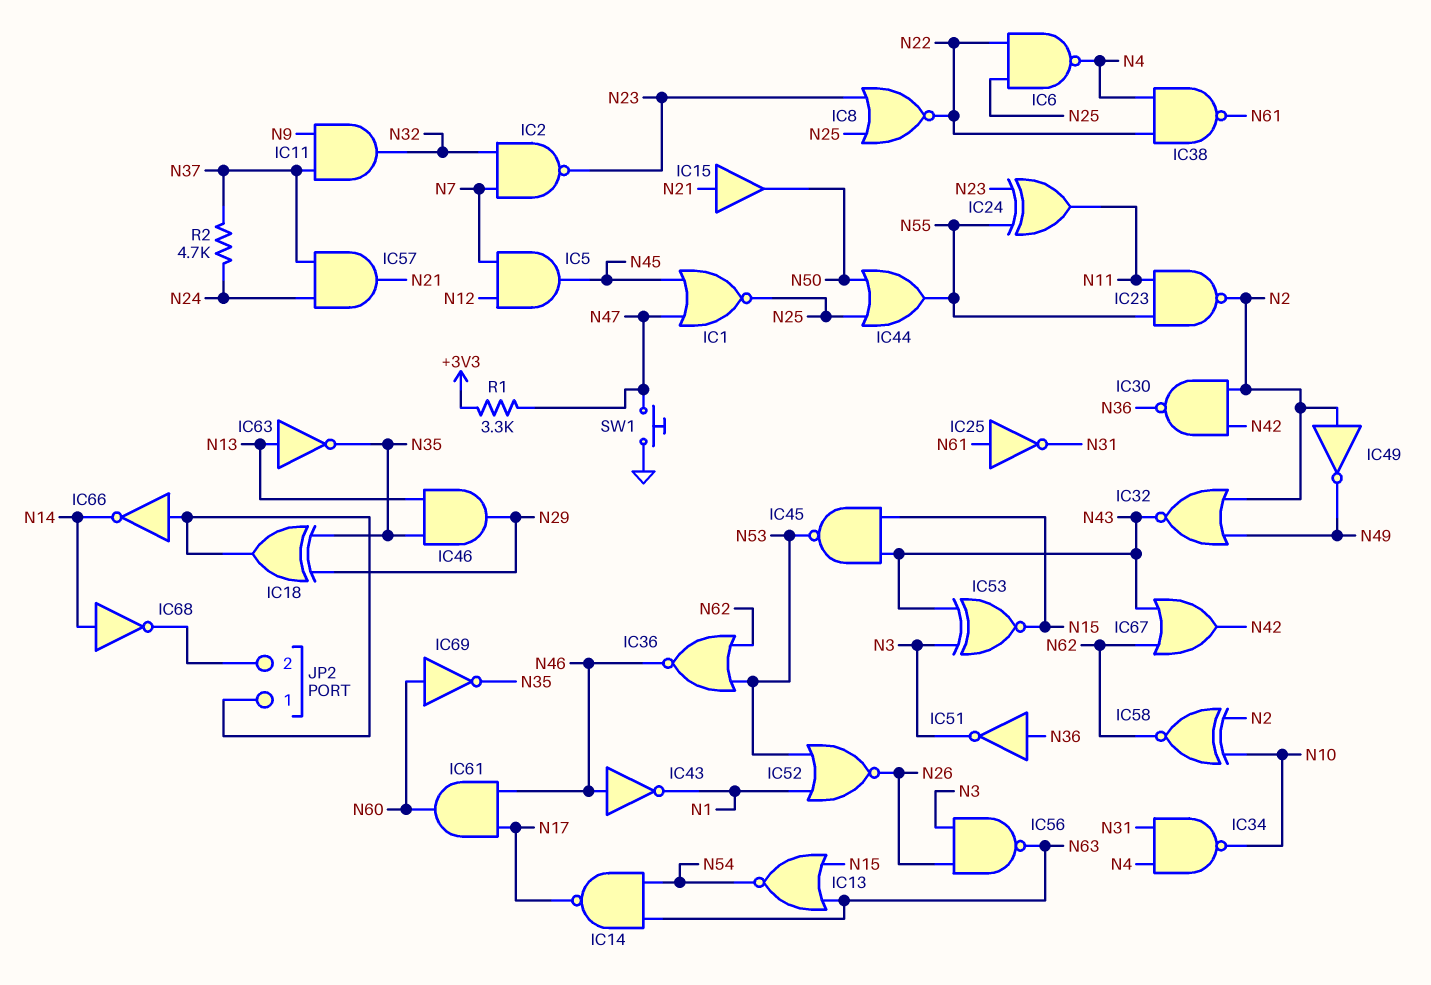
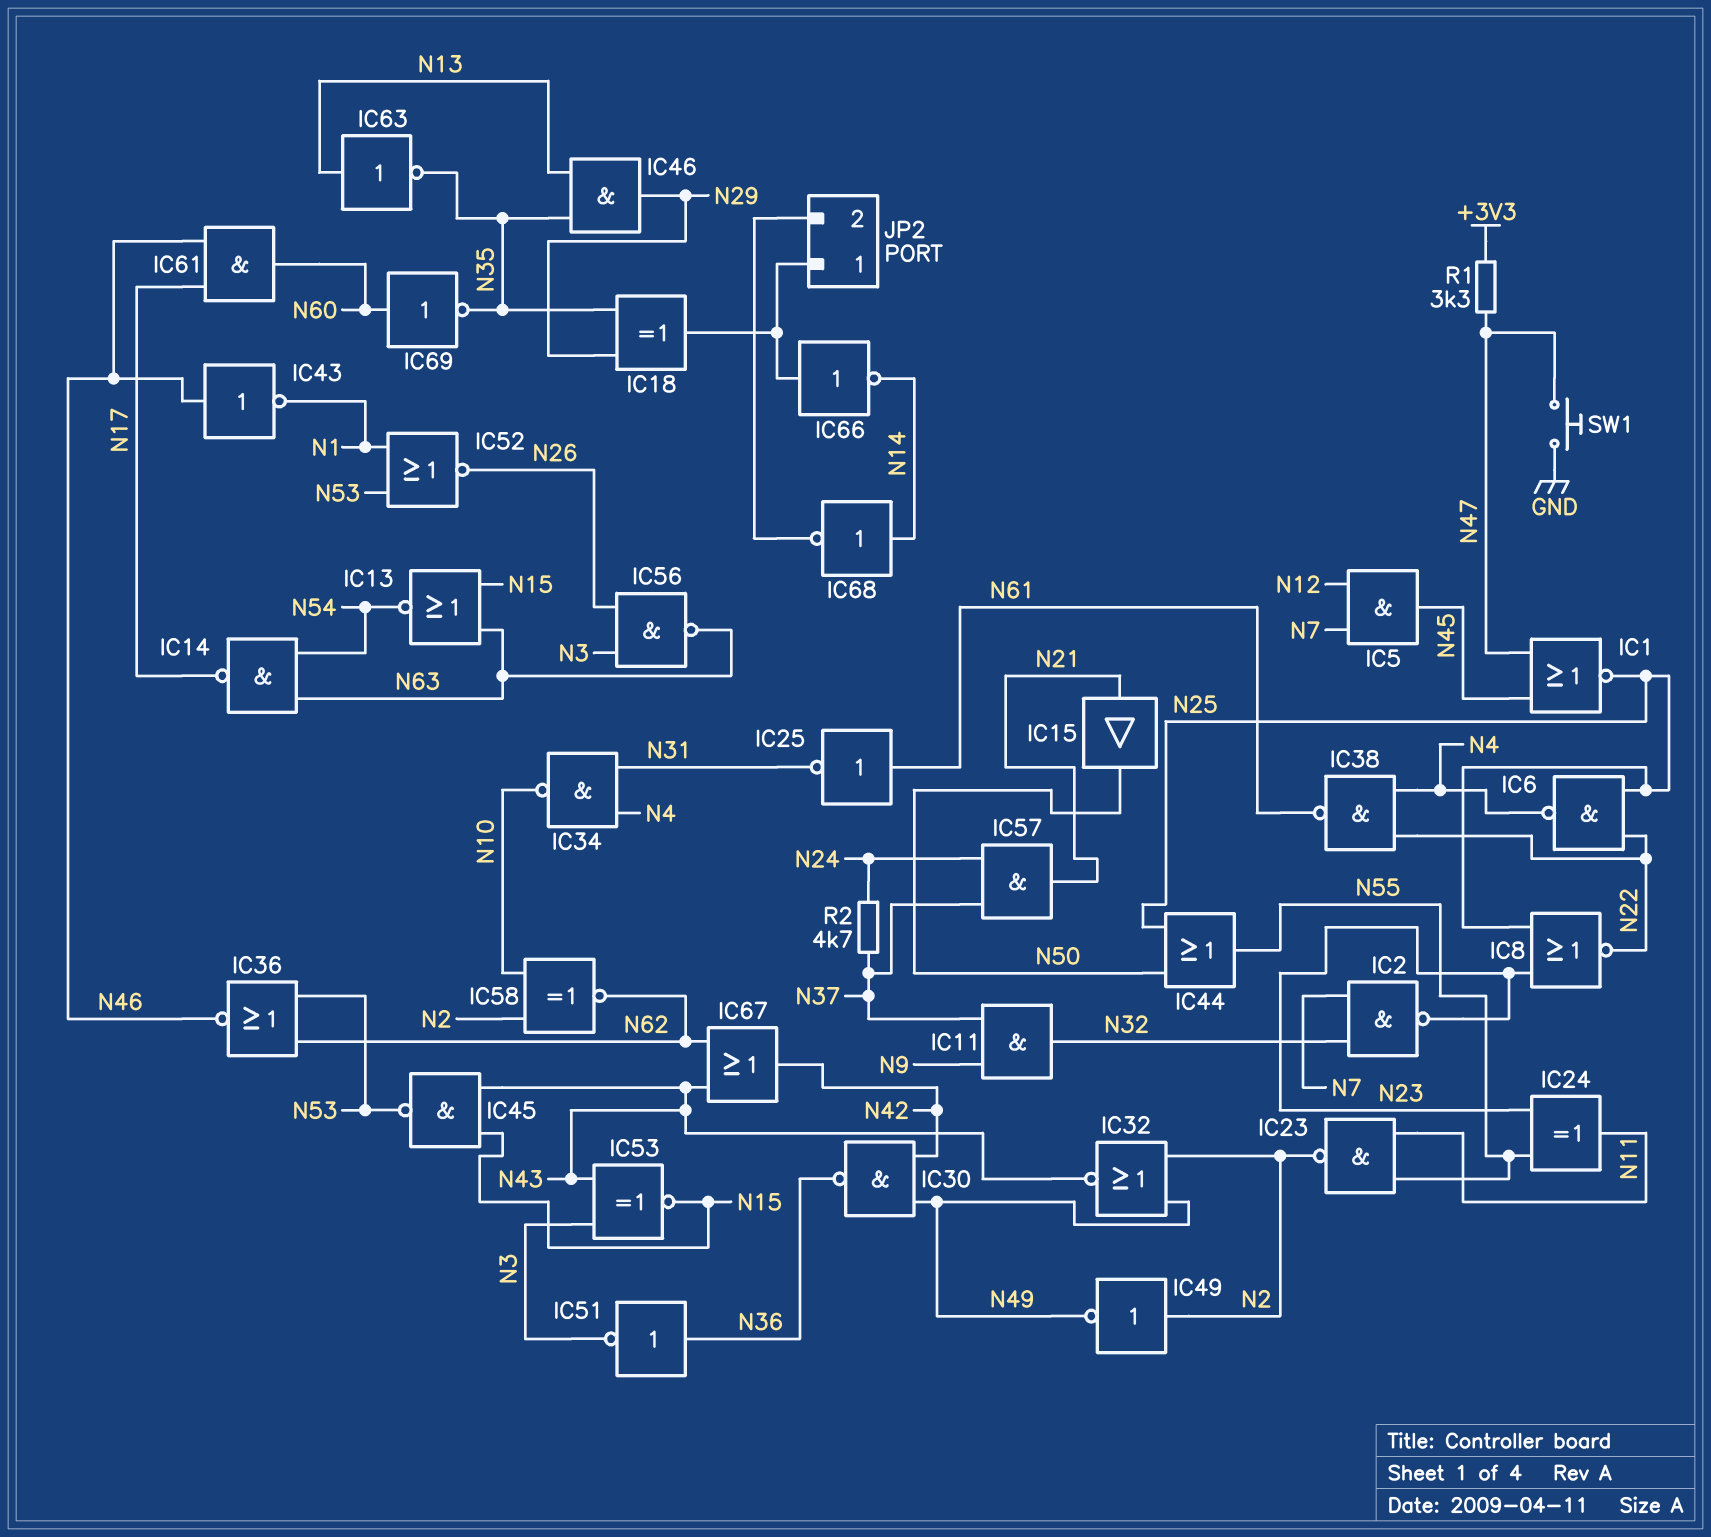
IC30: NAND (in N2, in N42, out N36) -> NAND (in N42, in N49, out N36)

